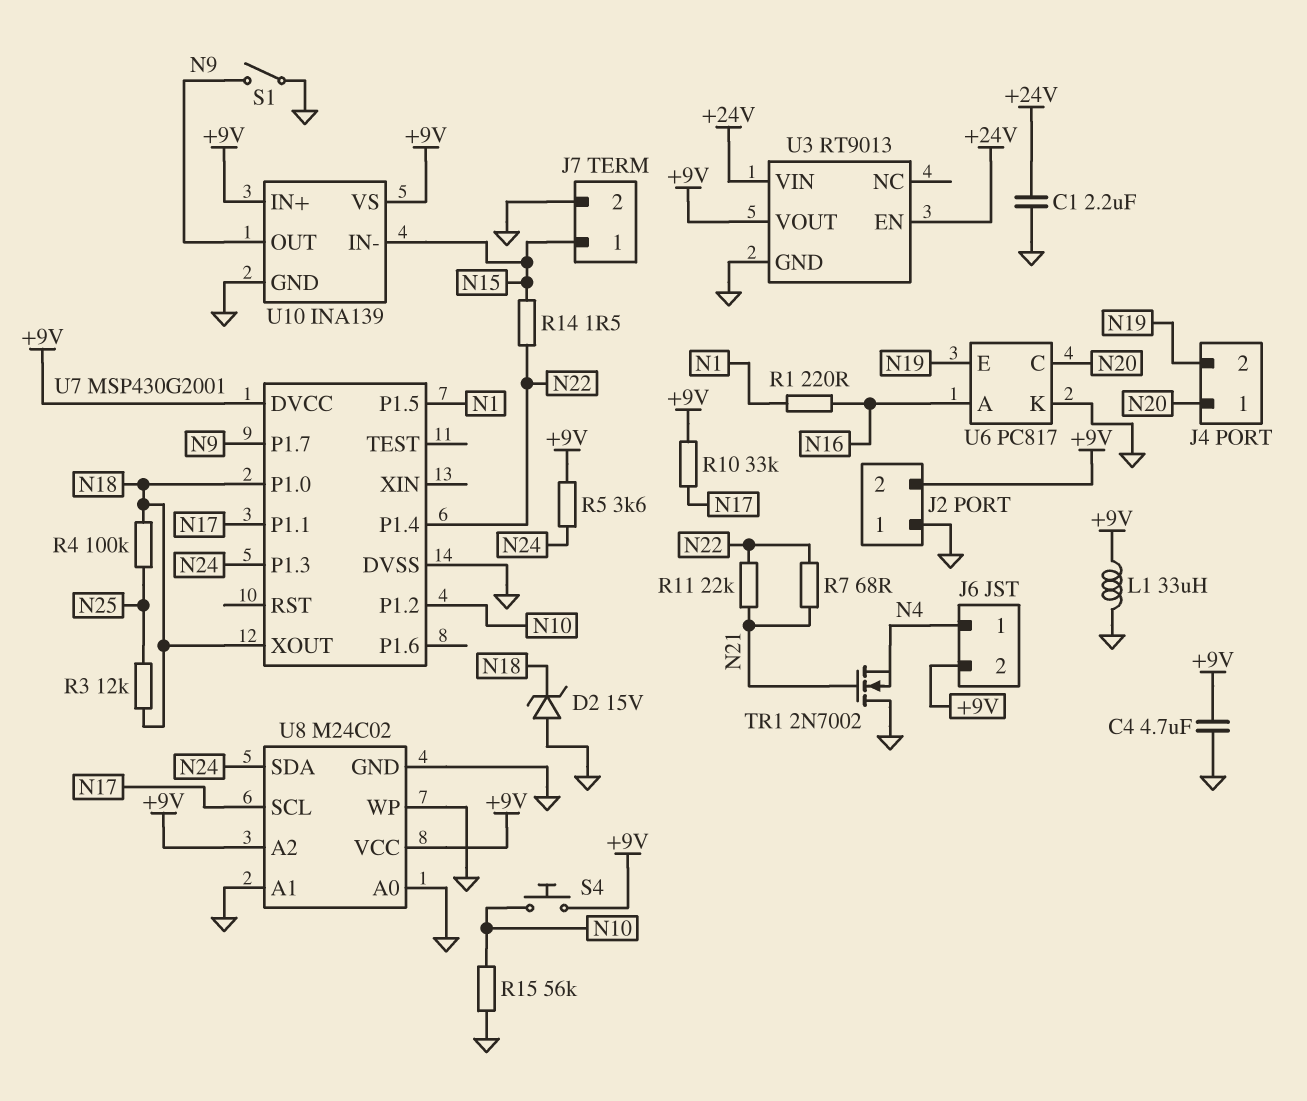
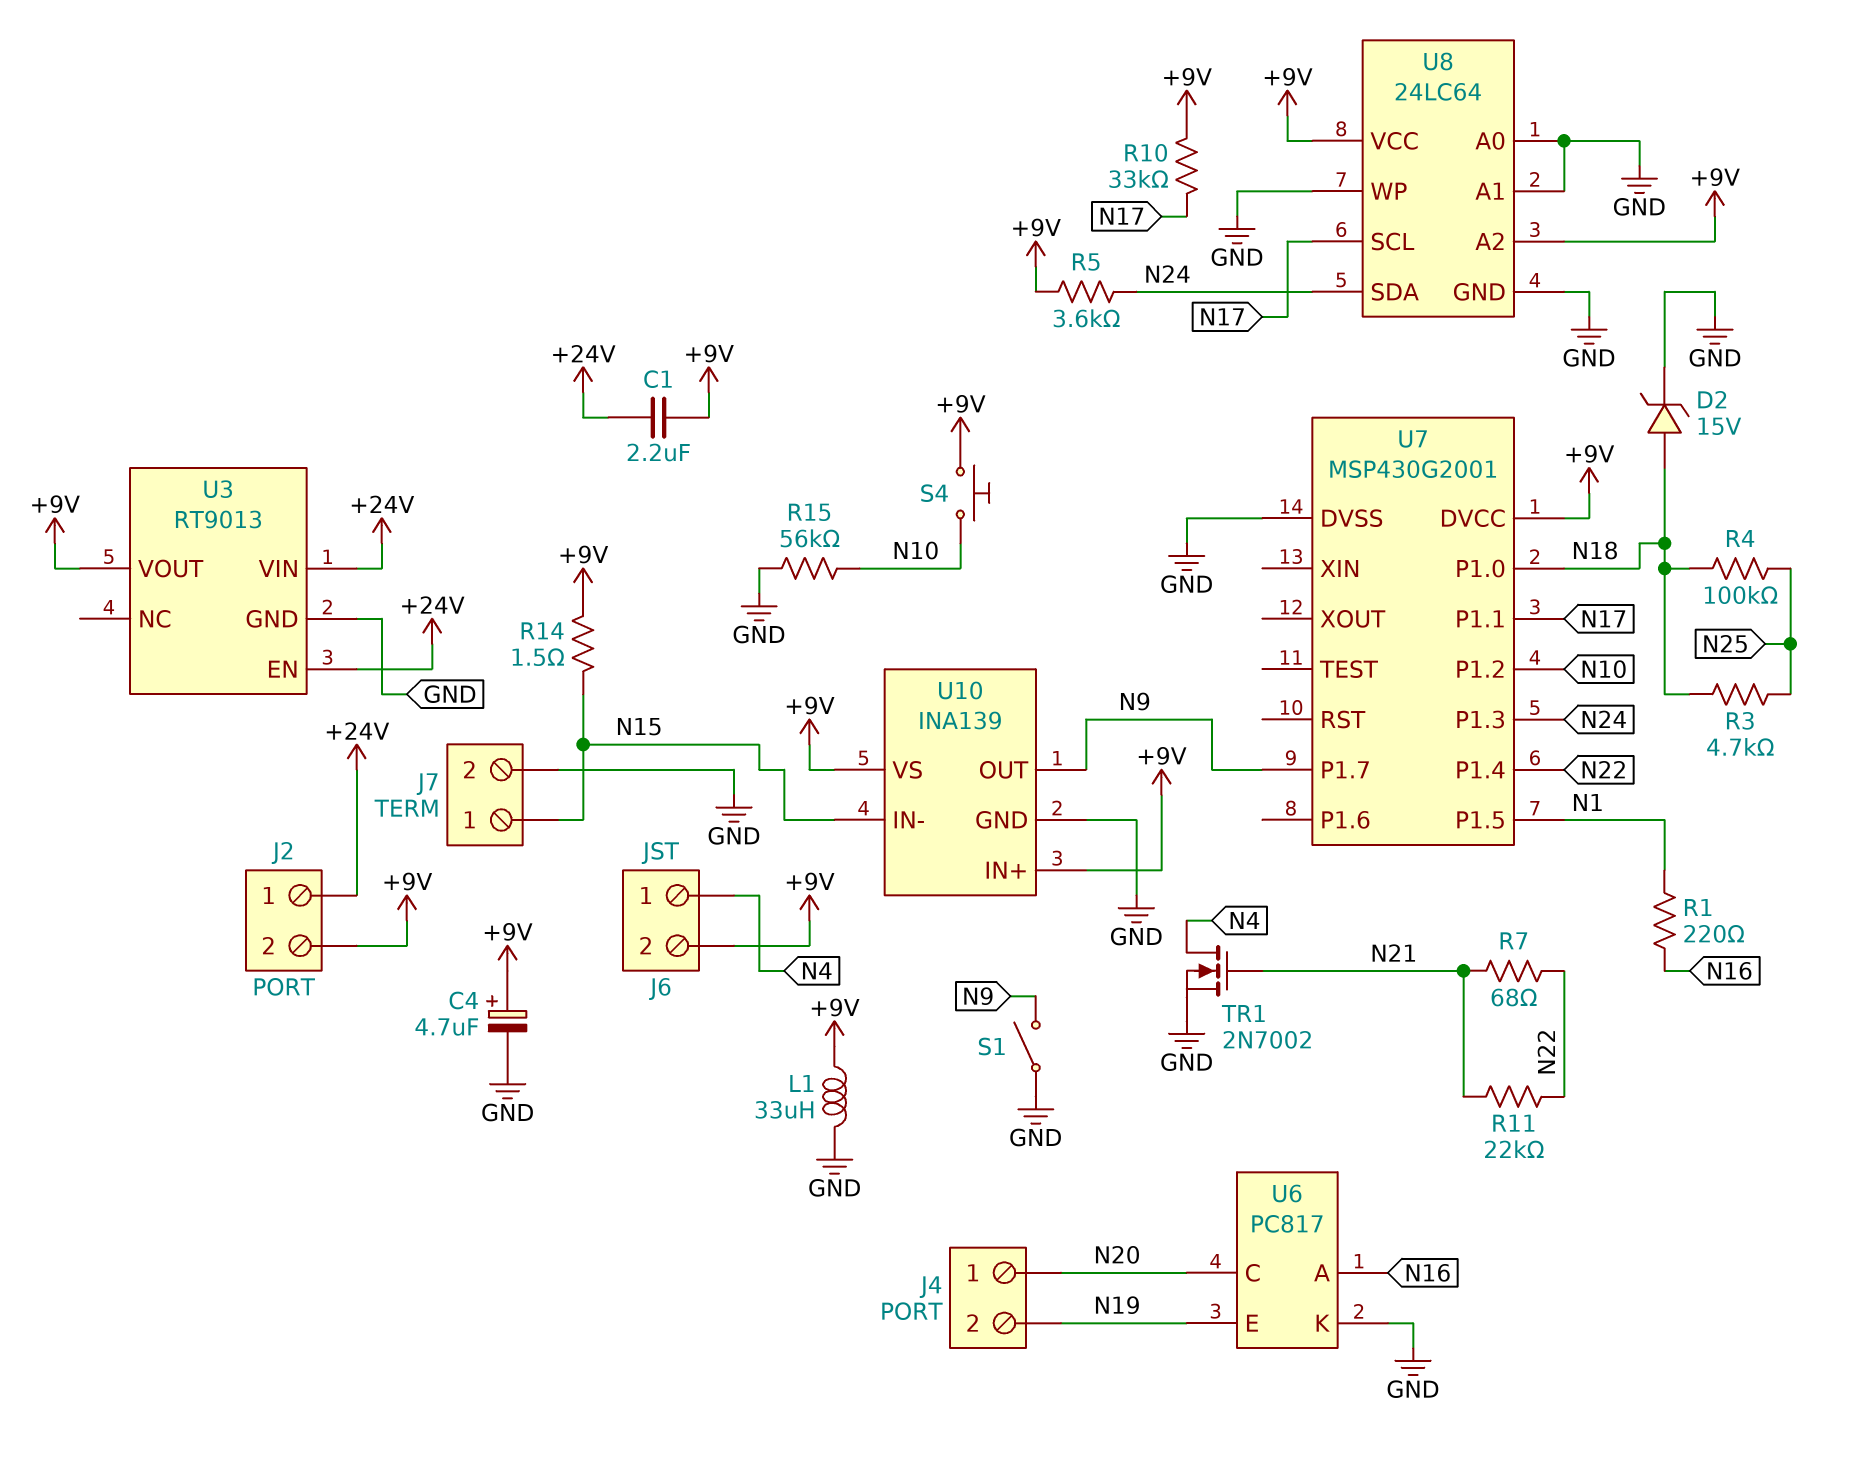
C1: 2.2uF (+24V, GND) -> 2.2uF (+9V, +24V)
C4: 4.7uF (+9V, GND) -> 4.7uF (plus +9V, minus GND)
D2: zener 15V (A GND, K N18) -> zener 15V (A N18, K GND)
J2 pin 1: GND -> +24V
R3: 12k (N18, N25) -> 4.7k (N18, N25)
R14: 1.5 (N15, N22) -> 1.5 (+9V, N15)
TR1: NMOS 2N7002 (G N21, D GND, S N4) -> NMOS 2N7002 (G N21, D N4, S GND)
U7 pin XOUT: N18 -> none
U8: M24C02 -> 24LC64

